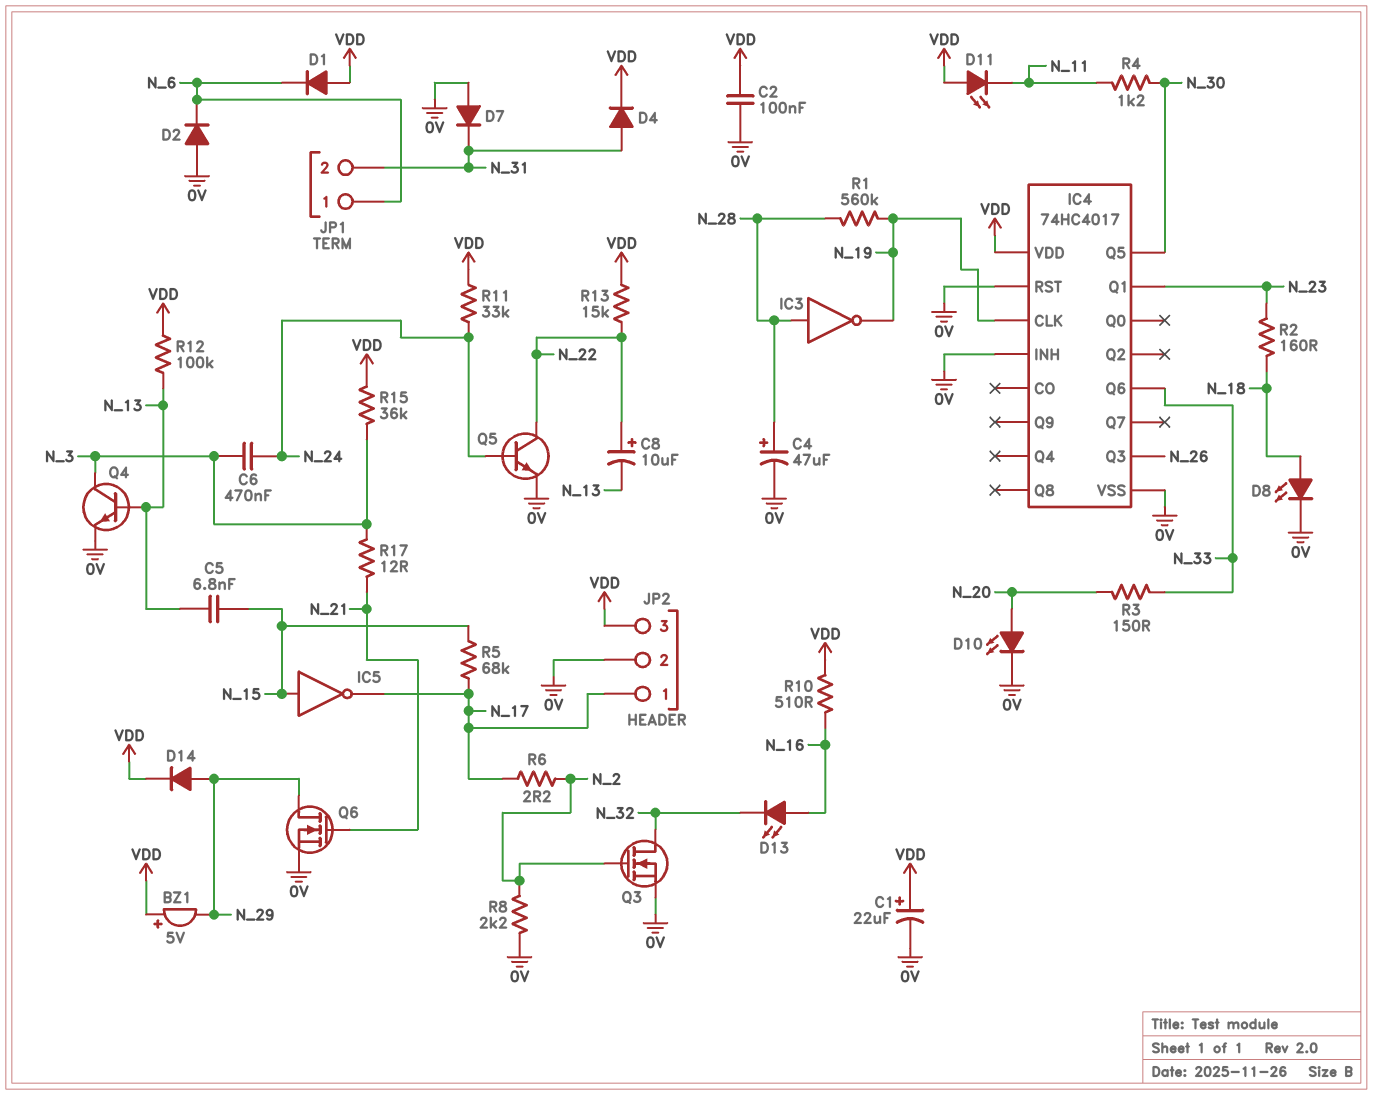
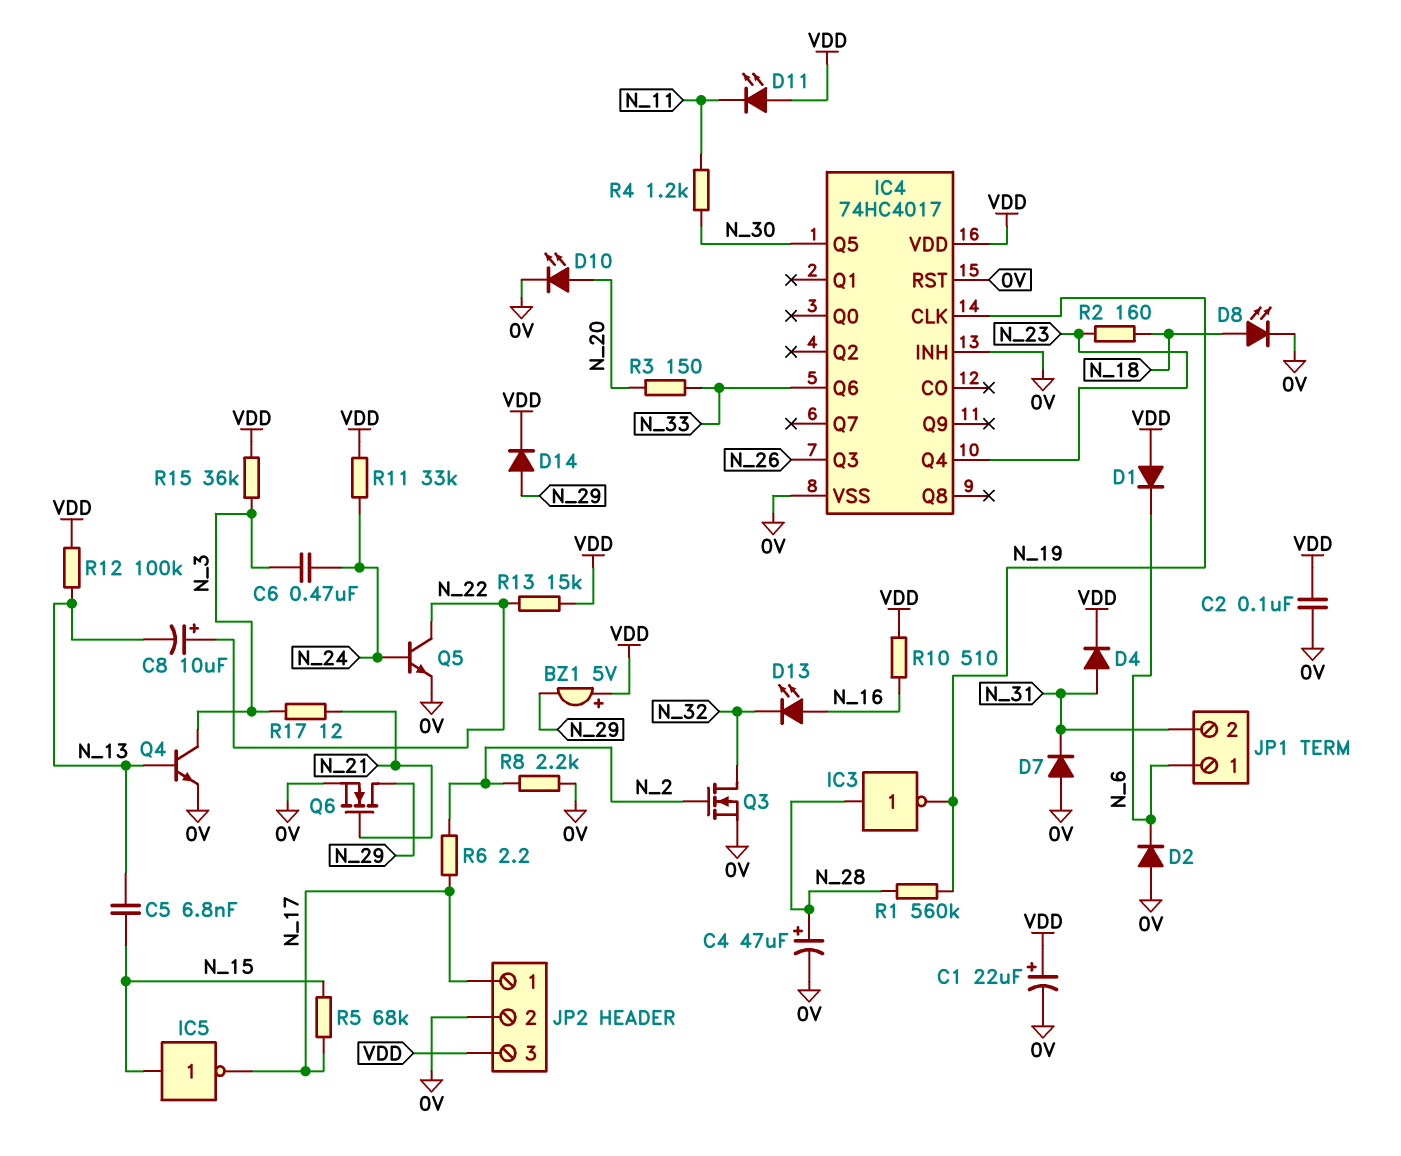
IC4 pin Q1: N_23 -> none
IC4 pin Q4: none -> N_23

